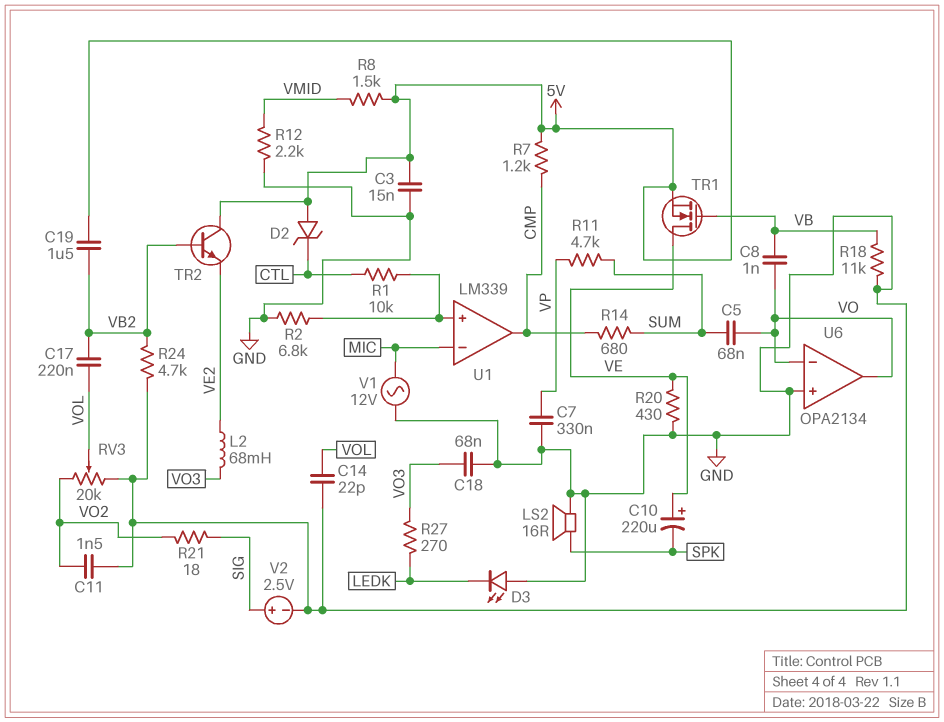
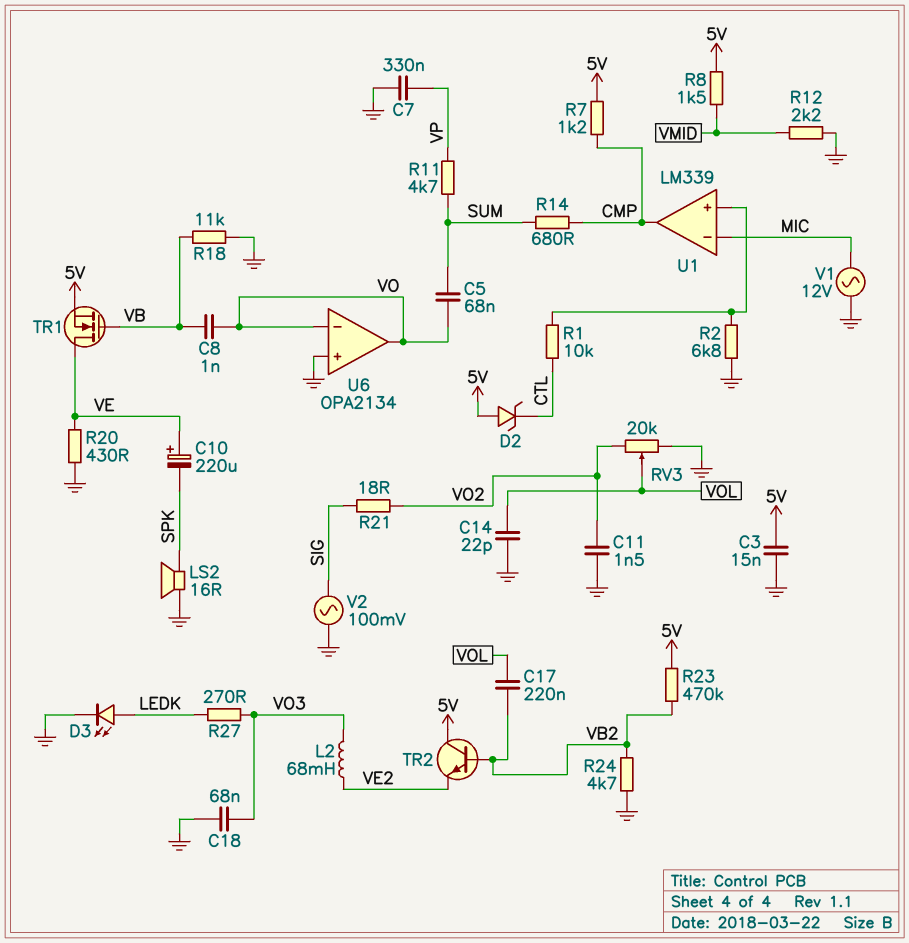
C19: 1.5uF (5V, VB2) -> none
D3: LED (A GND, K LEDK) -> LED (A LEDK, K GND)
R23: none -> 470k (5V, VB2)
V2: 2.5V (plus SIG, minus GND) -> AC 100mV (GND, SIG)

